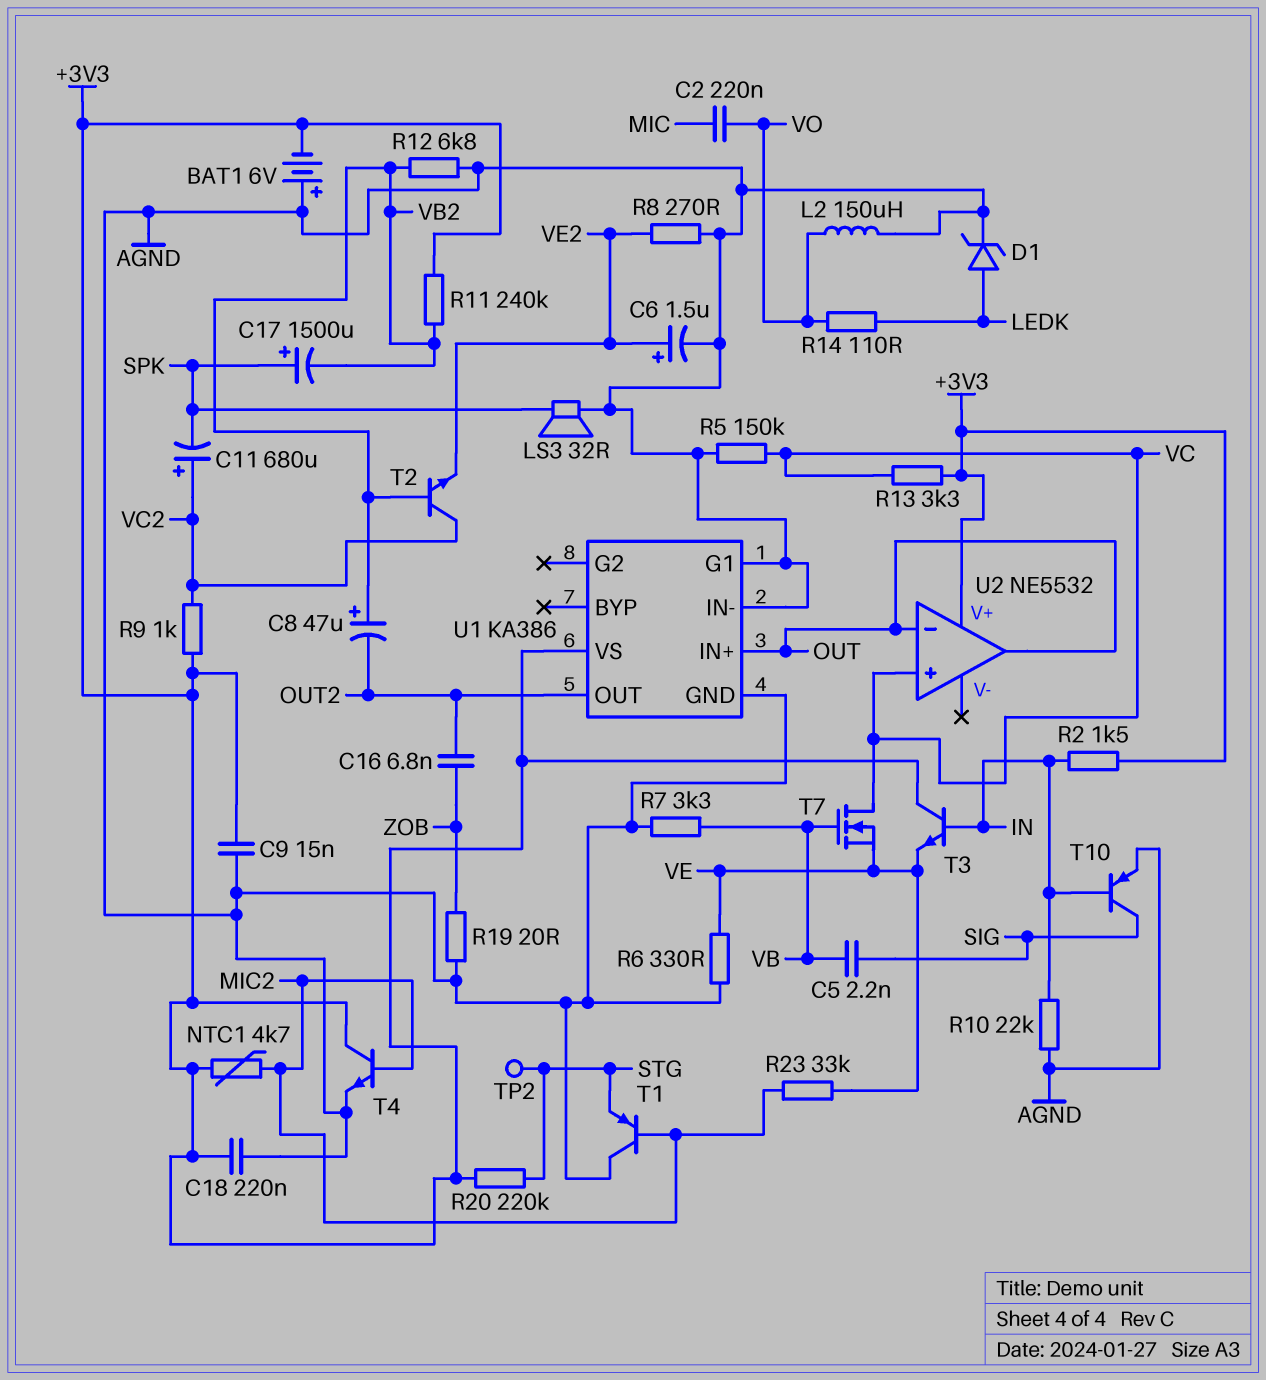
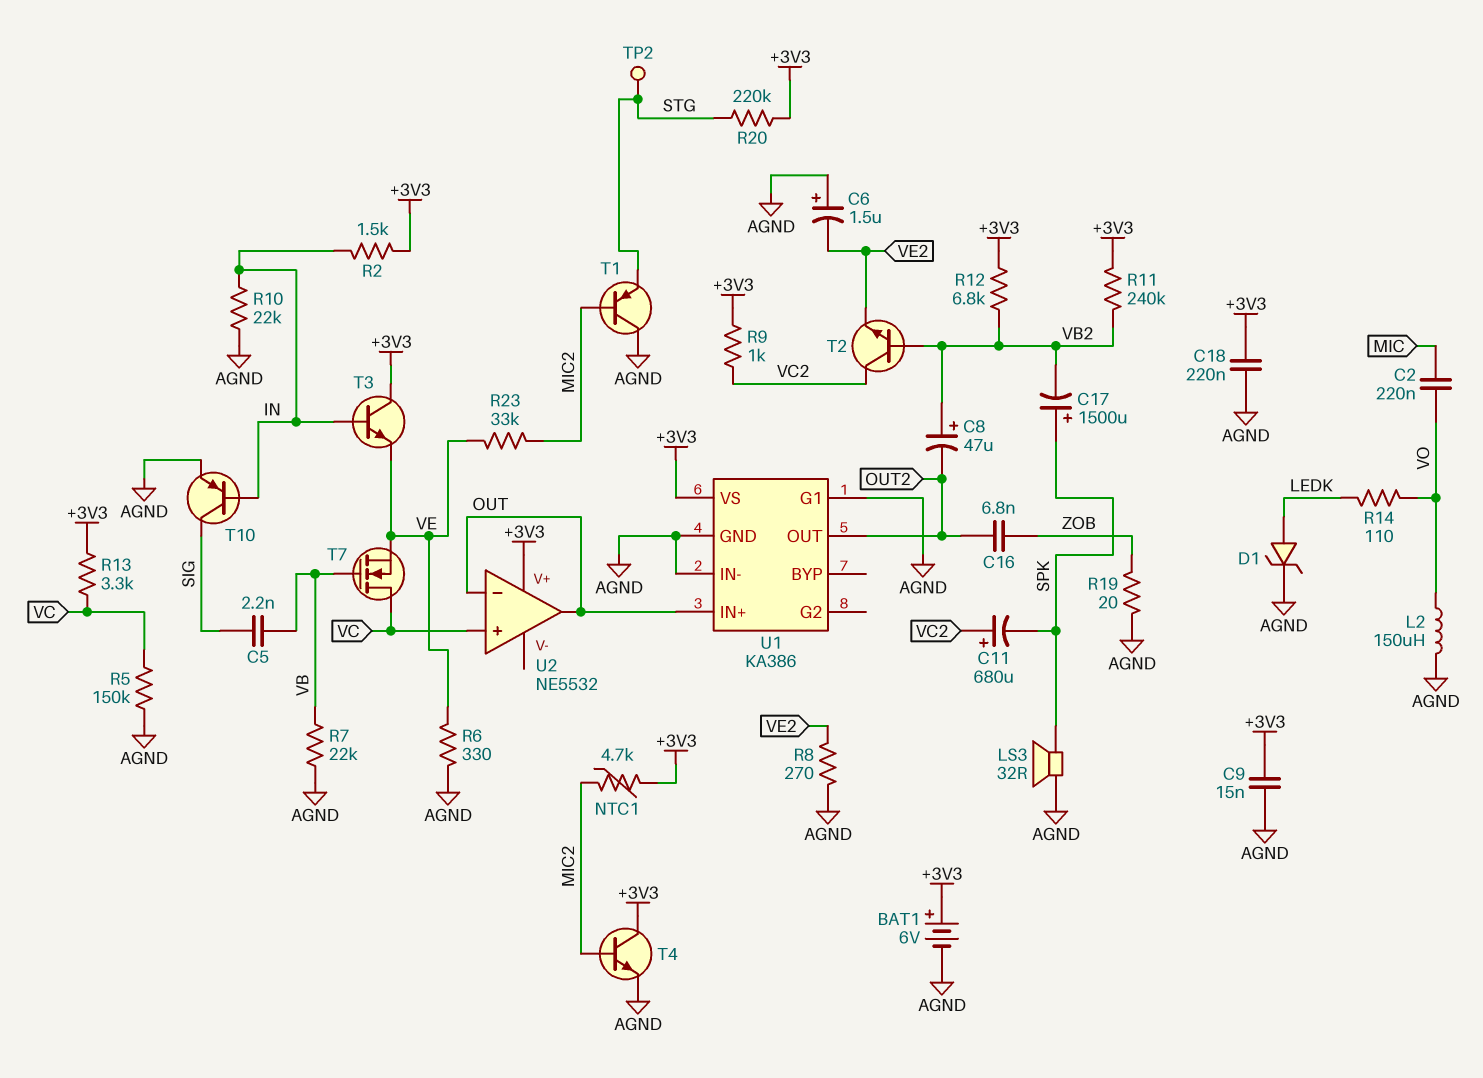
BAT1: 6V (plus AGND, minus +3V3) -> 6V (plus +3V3, minus AGND)
C6: 1.5uF (plus VE2, minus AGND) -> 1.5uF (plus AGND, minus VE2)
R7: 3.3k (AGND, VB) -> 22k (AGND, VB)
R12: 6.8k (AGND, VB2) -> 6.8k (+3V3, VB2)

